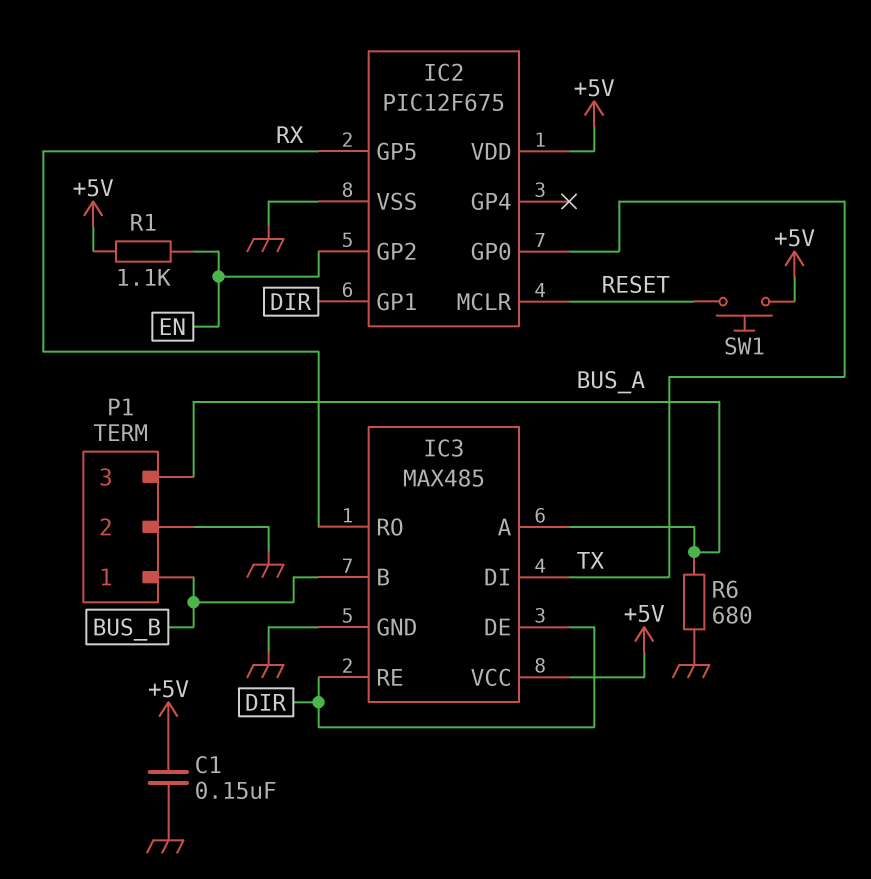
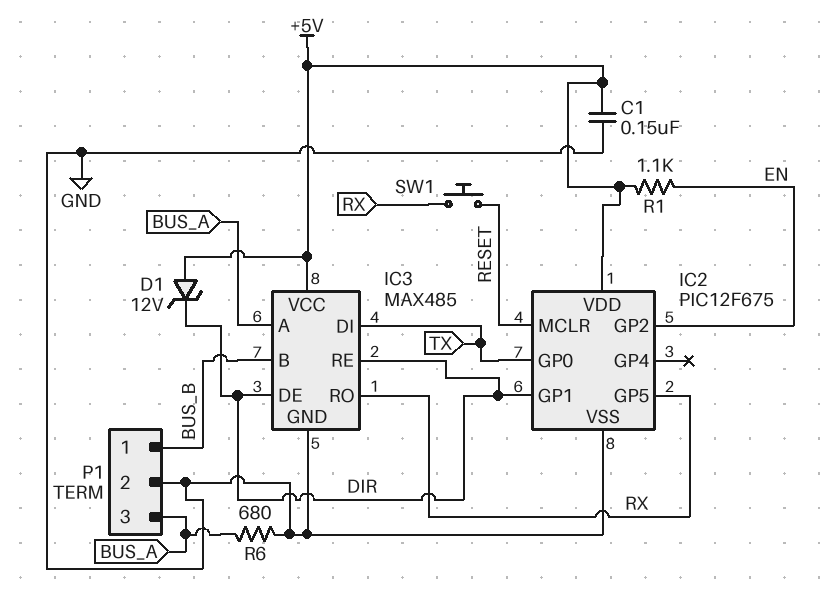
D1: none -> zener 12V (A +5V, K DIR)
SW1: button (+5V, RESET) -> button (RESET, RX)

